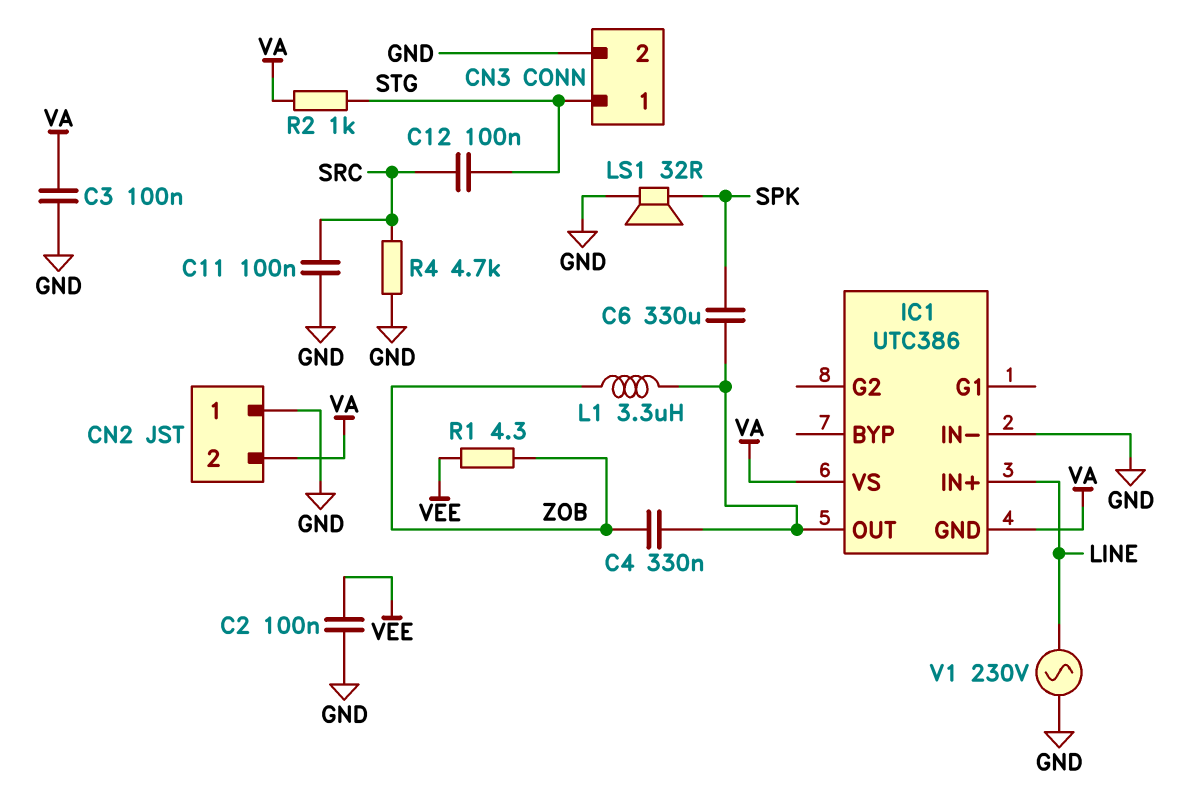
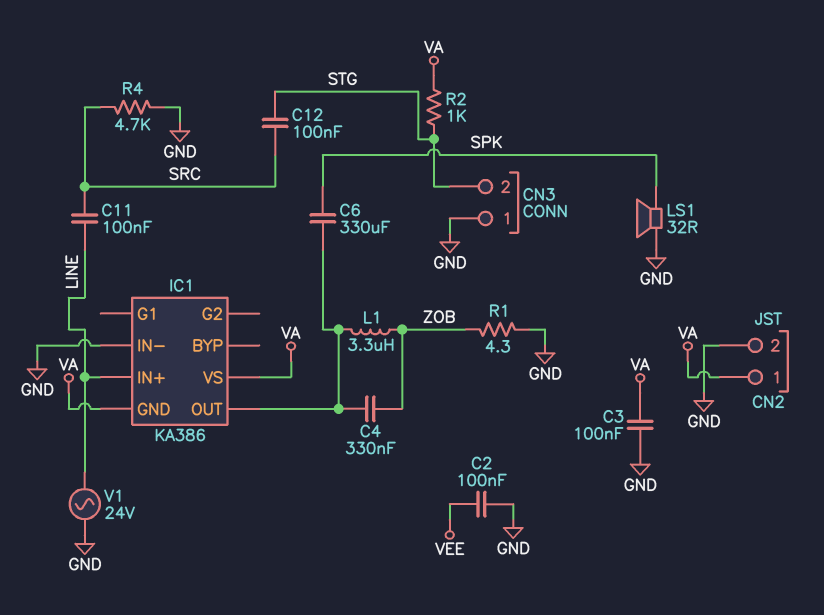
C11: 100nF (GND, SRC) -> 100nF (LINE, SRC)
CN2 pin 1: GND -> VA
CN2 pin 2: VA -> GND
CN3 pin 1: STG -> GND
CN3 pin 2: GND -> STG
IC1: UTC386 -> KA386
R1: 4.3 (VEE, ZOB) -> 4.3 (GND, ZOB)
V1: AC 230V (GND, LINE) -> AC 24V (GND, LINE)

